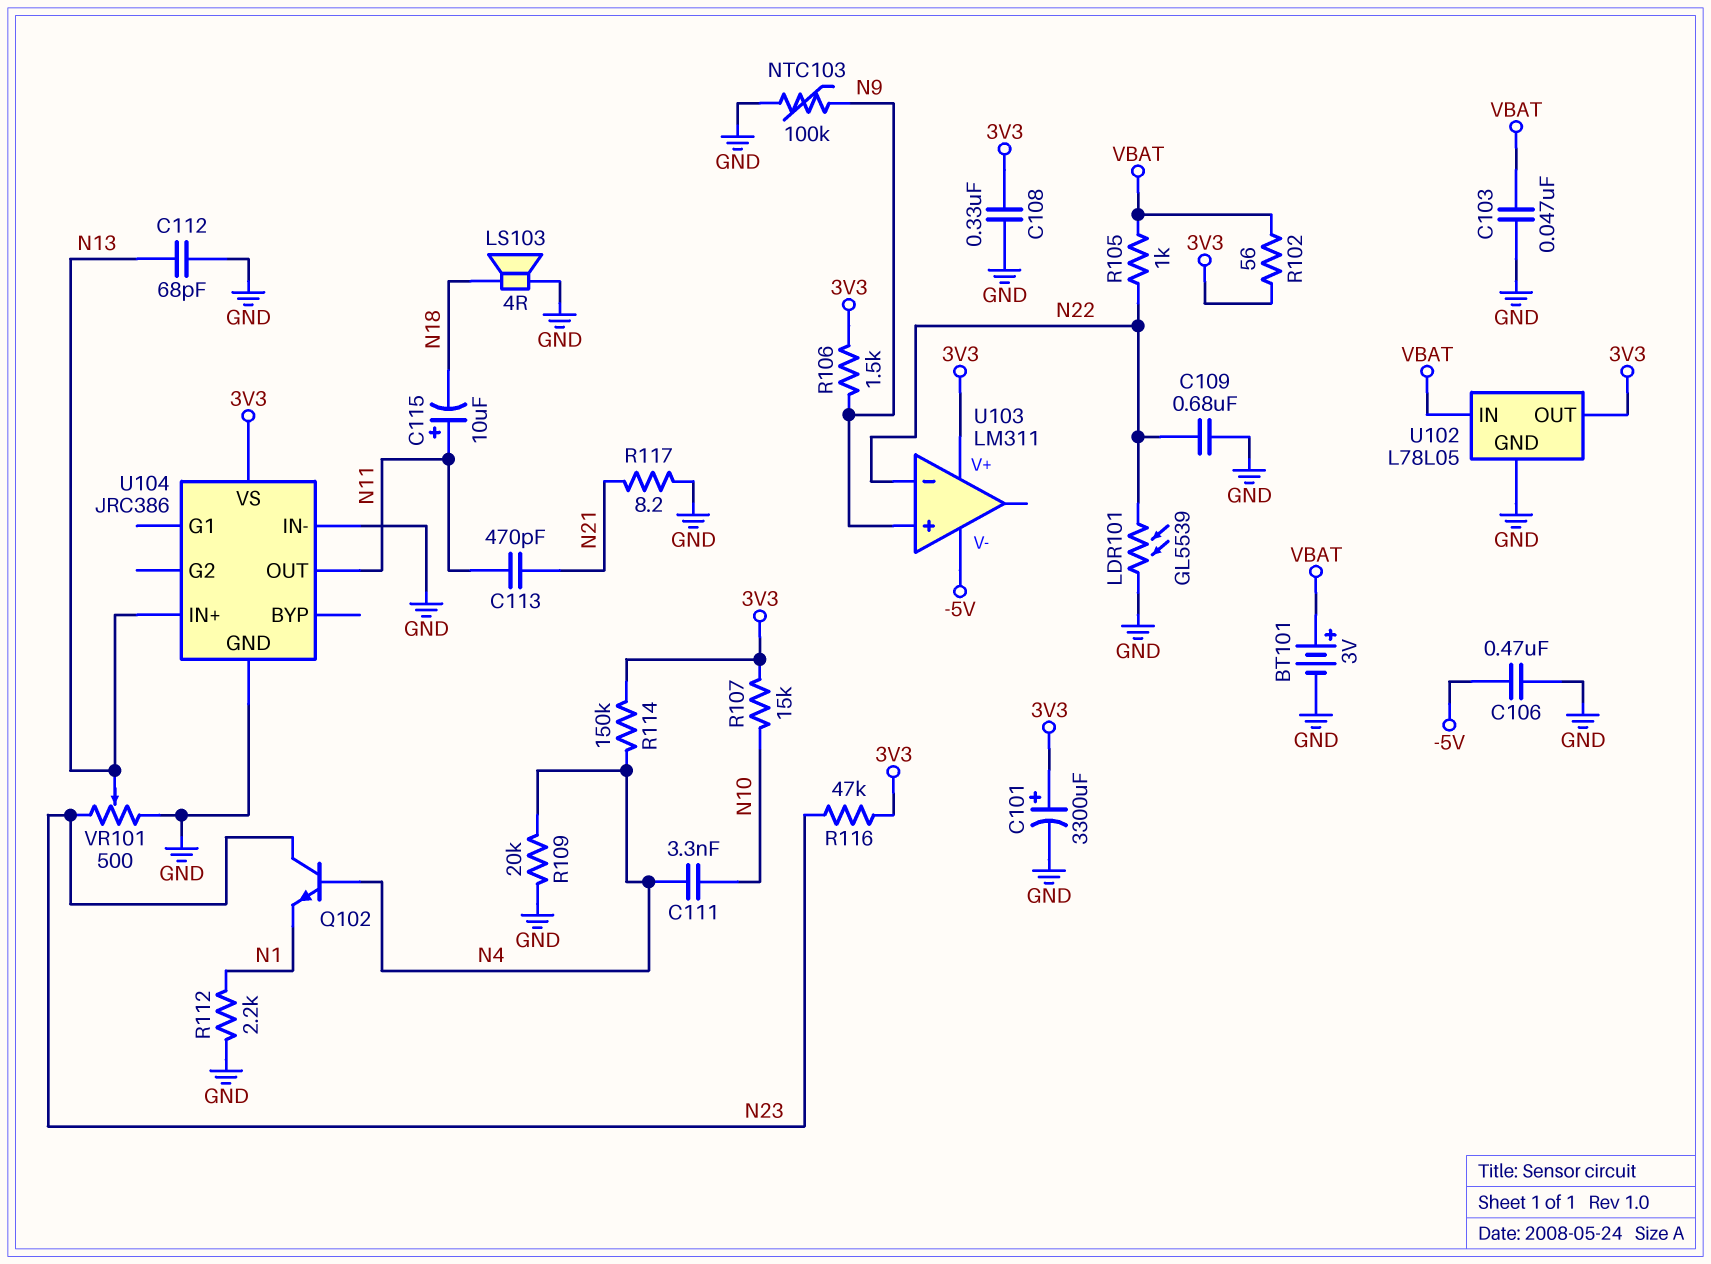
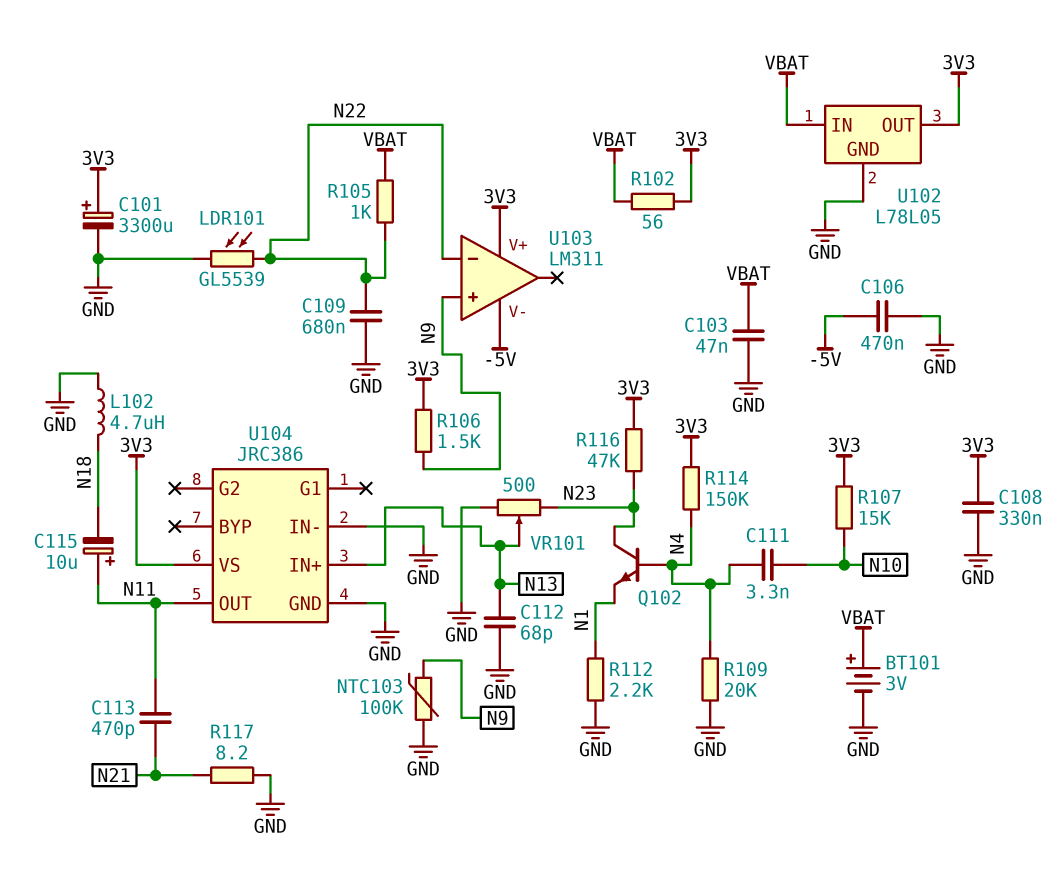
L102: none -> 4.7uH (GND, N18)
LS103: speaker 4R (GND, N18) -> none

